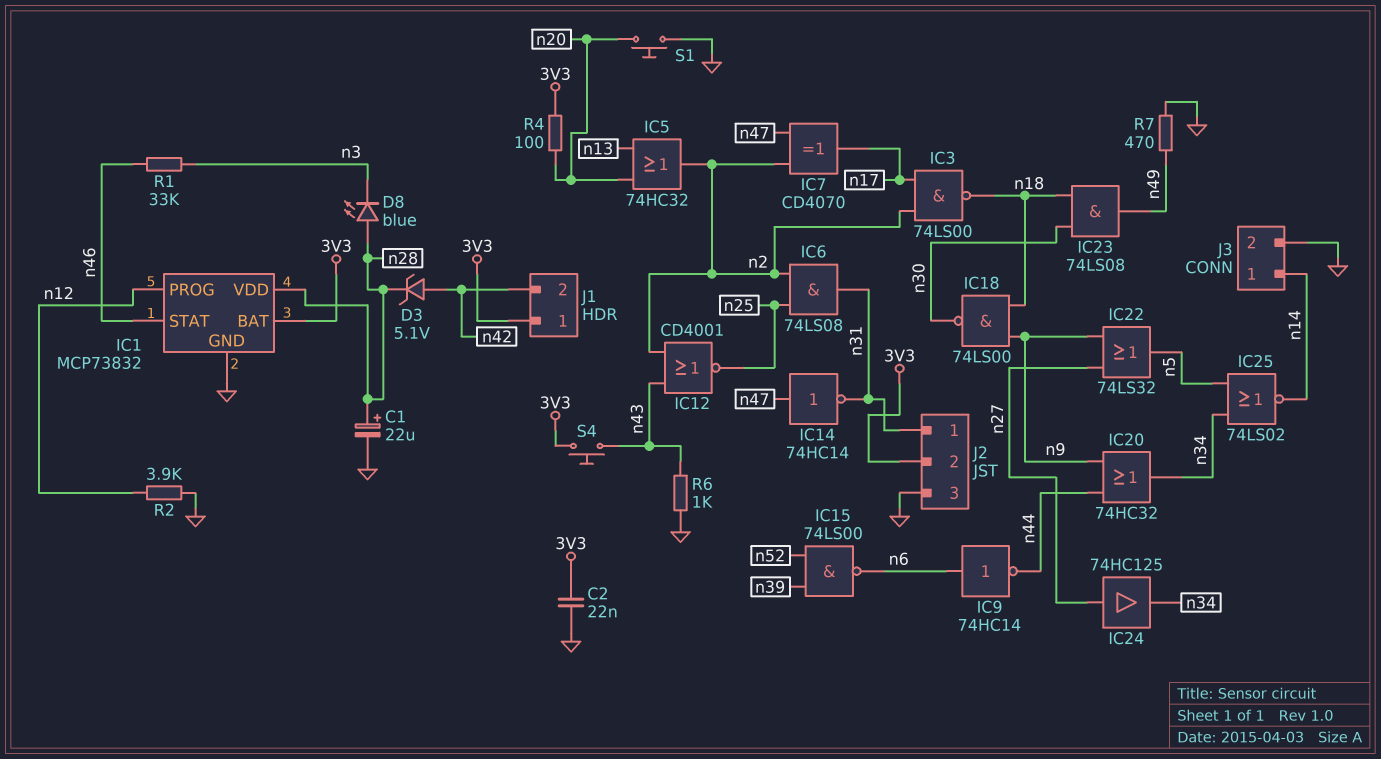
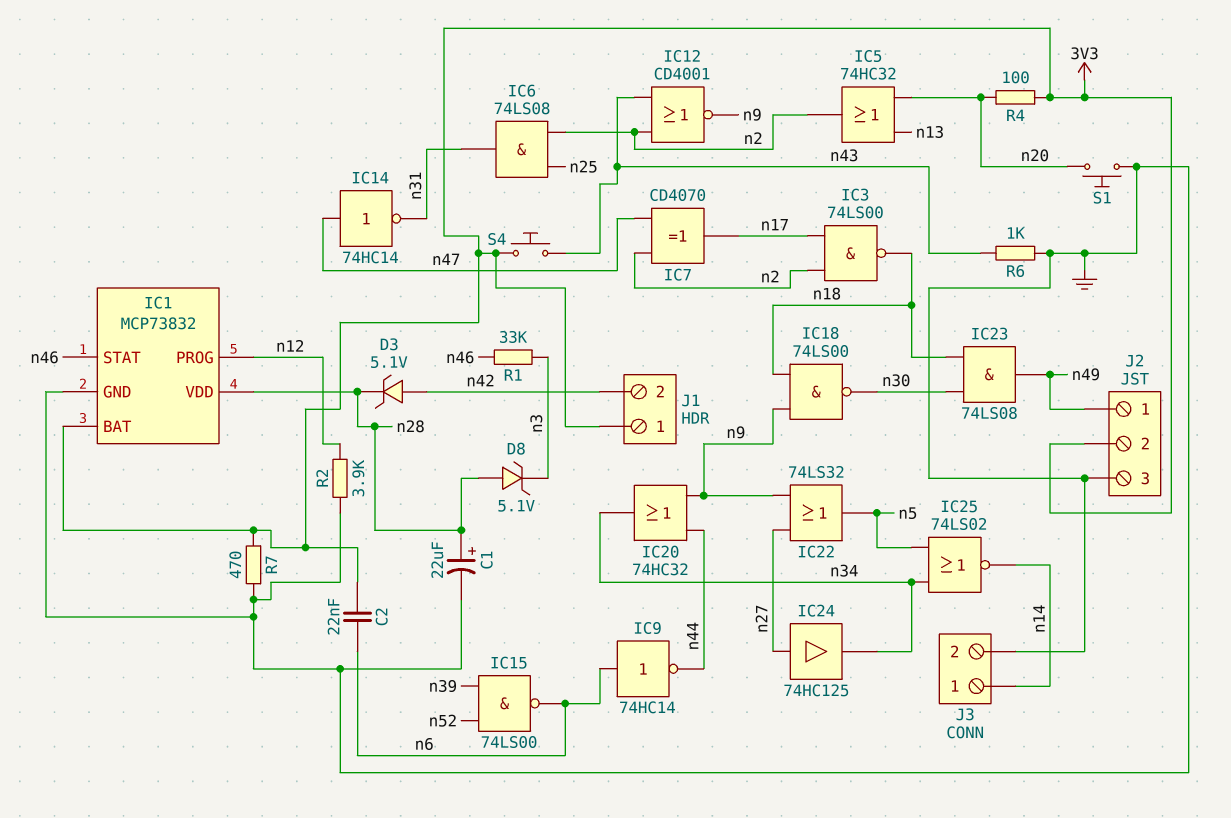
C2: 22nF (3V3, GND) -> 22nF (3V3, n6)
D8: LED blue (A n28, K n3) -> zener 5.1V (A n28, K n3)
IC12: NOR CD4001 (in n2, in n43, out n25) -> NOR CD4001 (in n2, in n43, out n9)
J2 pin 1: n31 -> n49
R7: 470 (GND, n49) -> 470 (3V3, GND)

